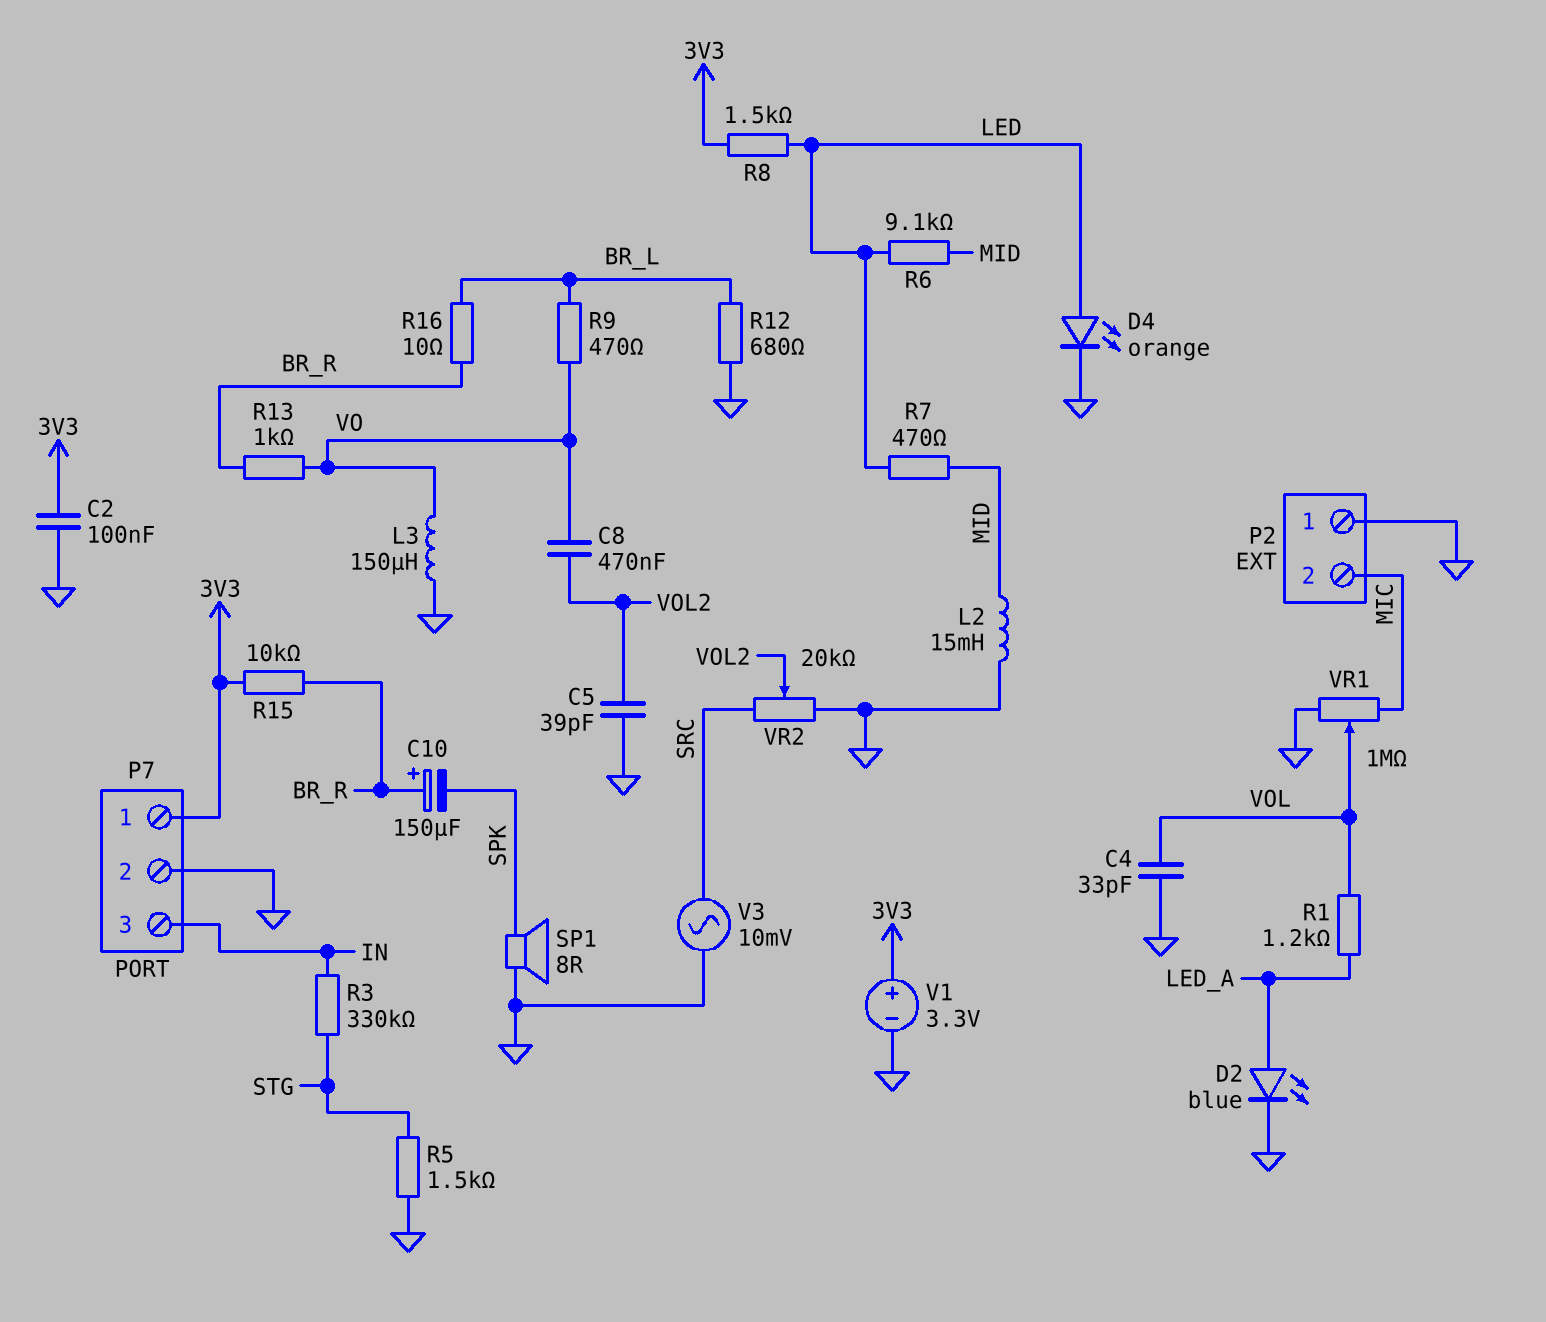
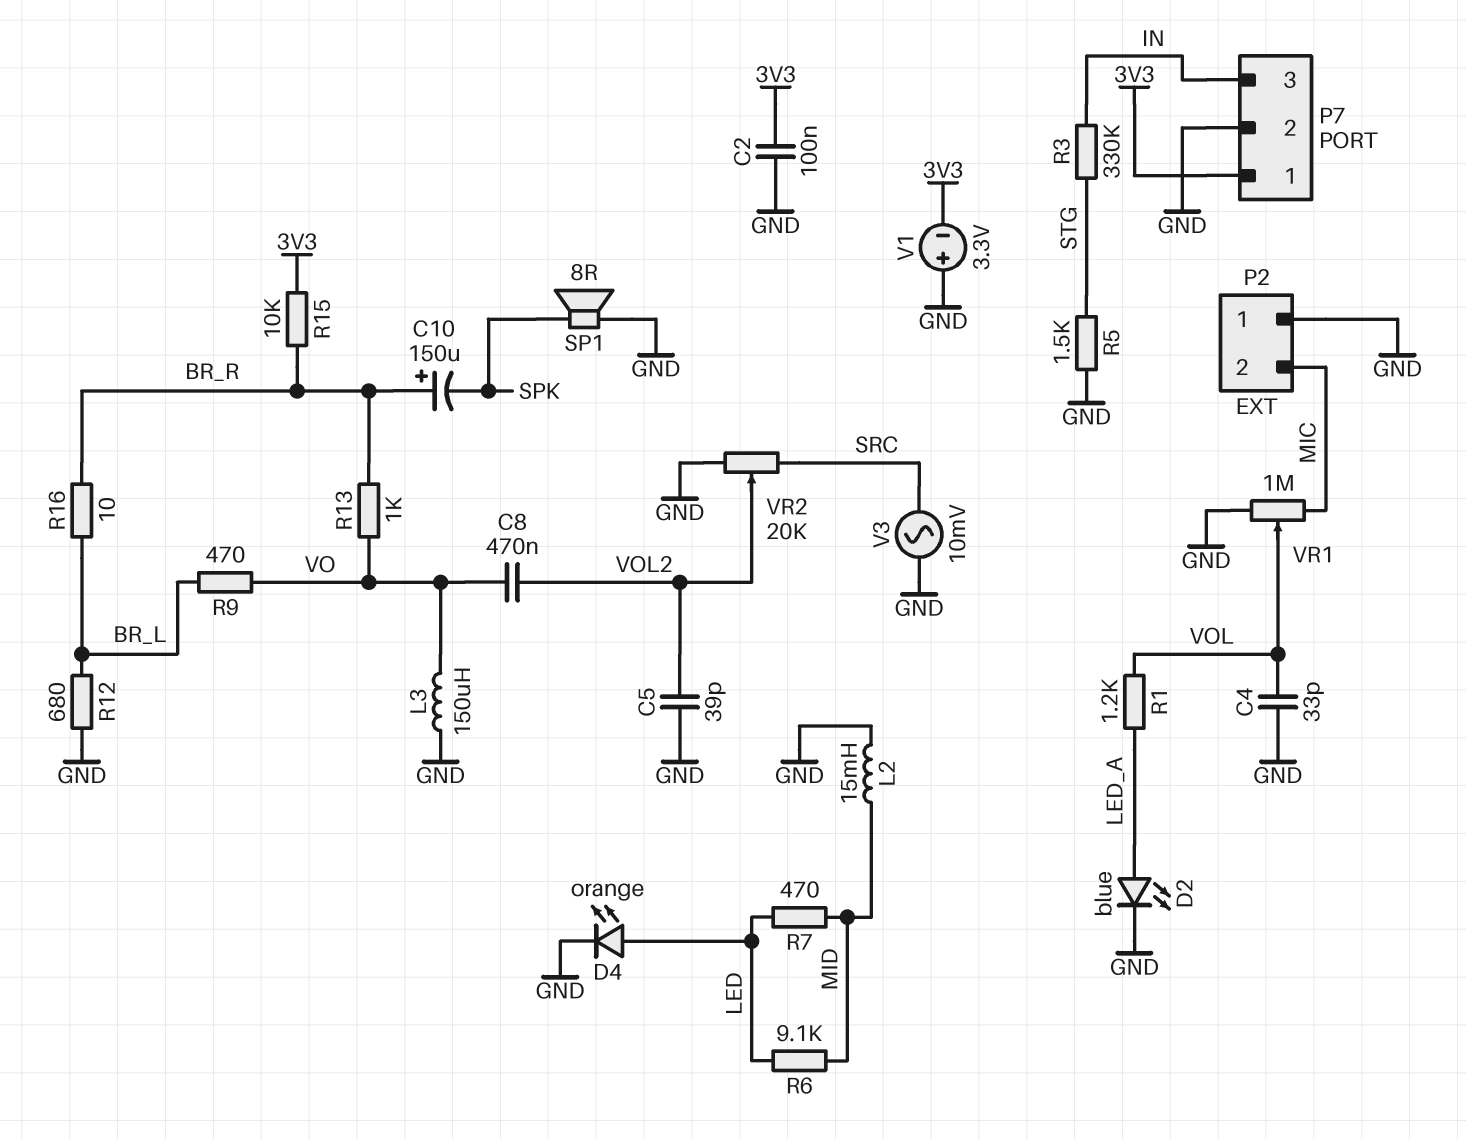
R8: 1.5k (3V3, LED) -> none
V1: 3.3V (plus 3V3, minus GND) -> 3.3V (plus GND, minus 3V3)

